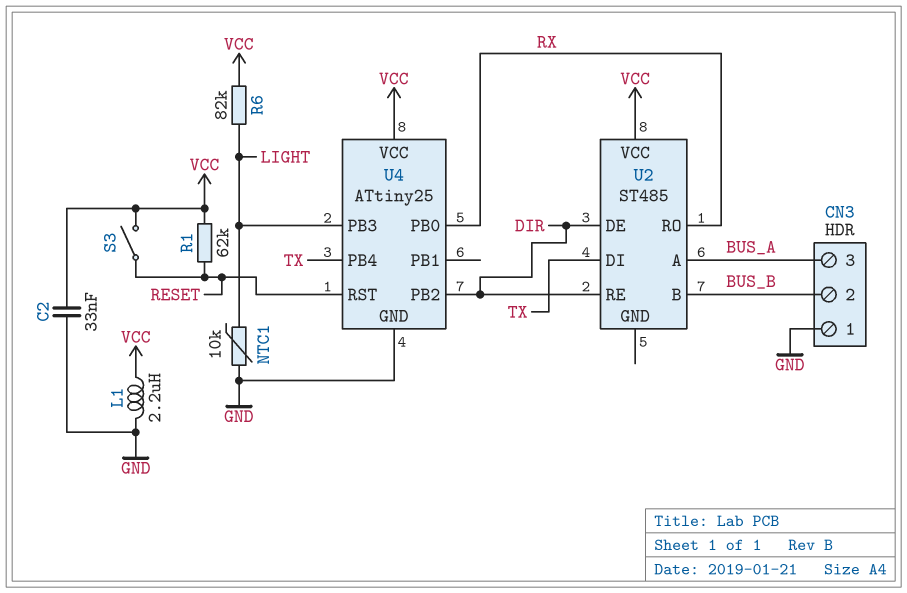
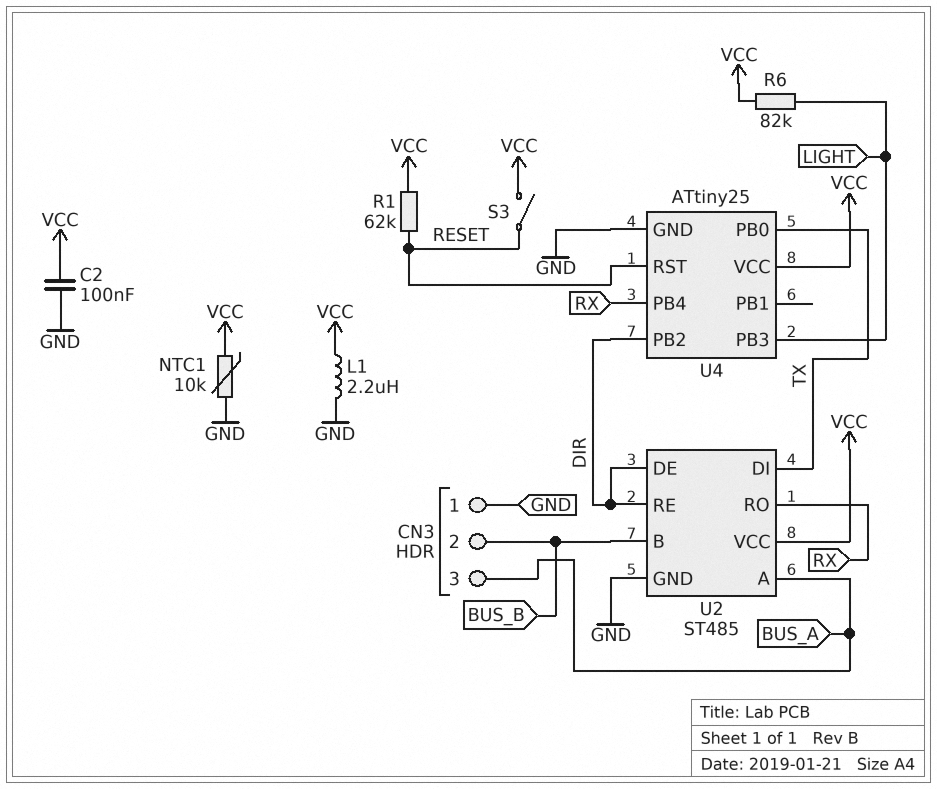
C2: 33nF (GND, VCC) -> 100nF (GND, VCC)
NTC1: 10k (GND, LIGHT) -> 10k (GND, VCC)
U2 pin GND: none -> GND
U4 pin PB0: RX -> TX
U4 pin PB4: TX -> RX

